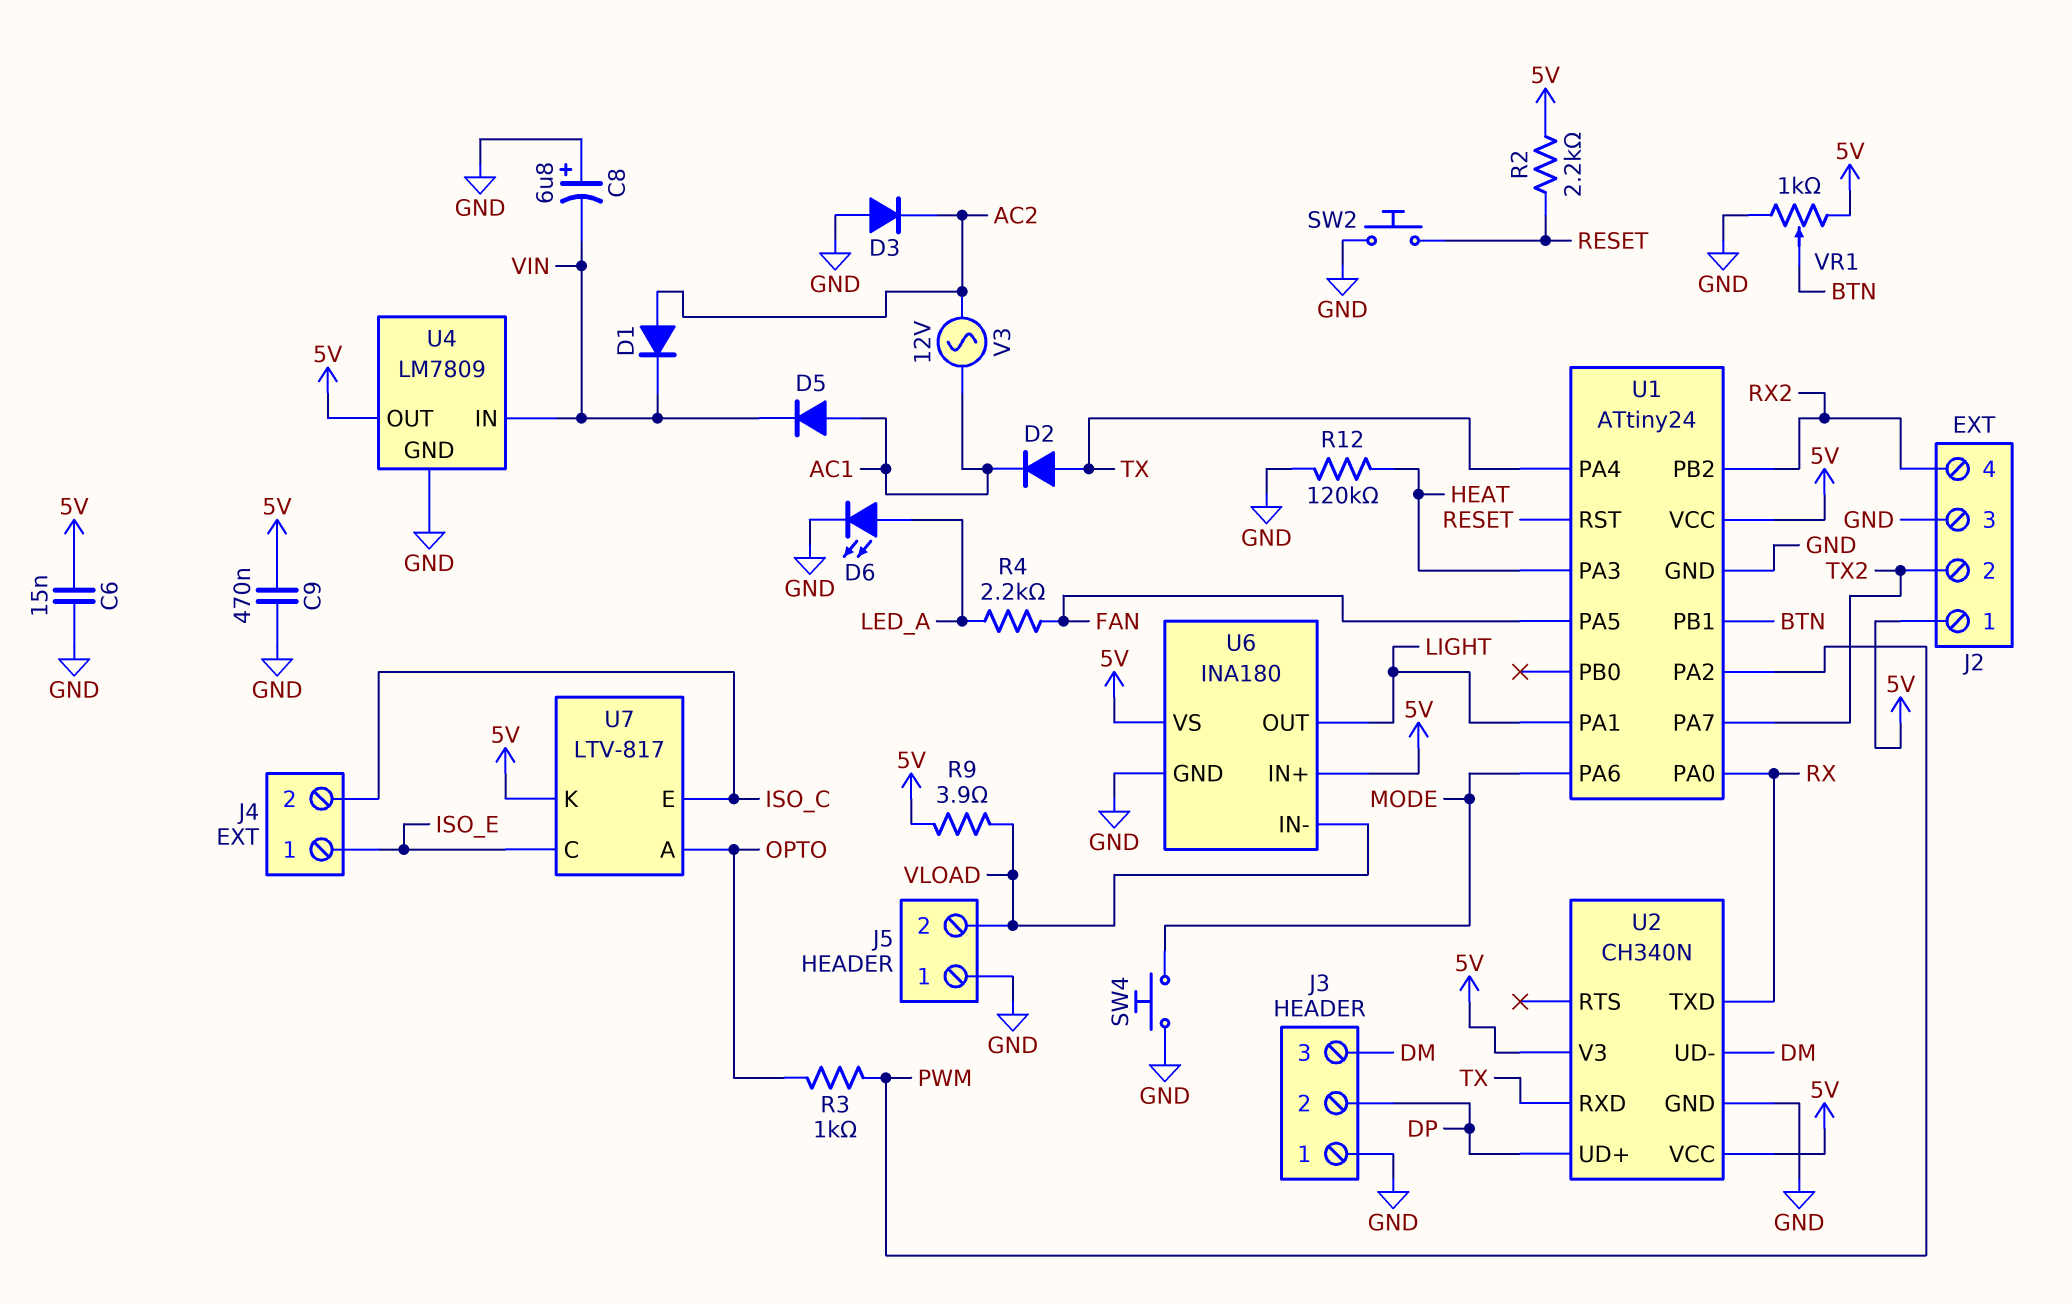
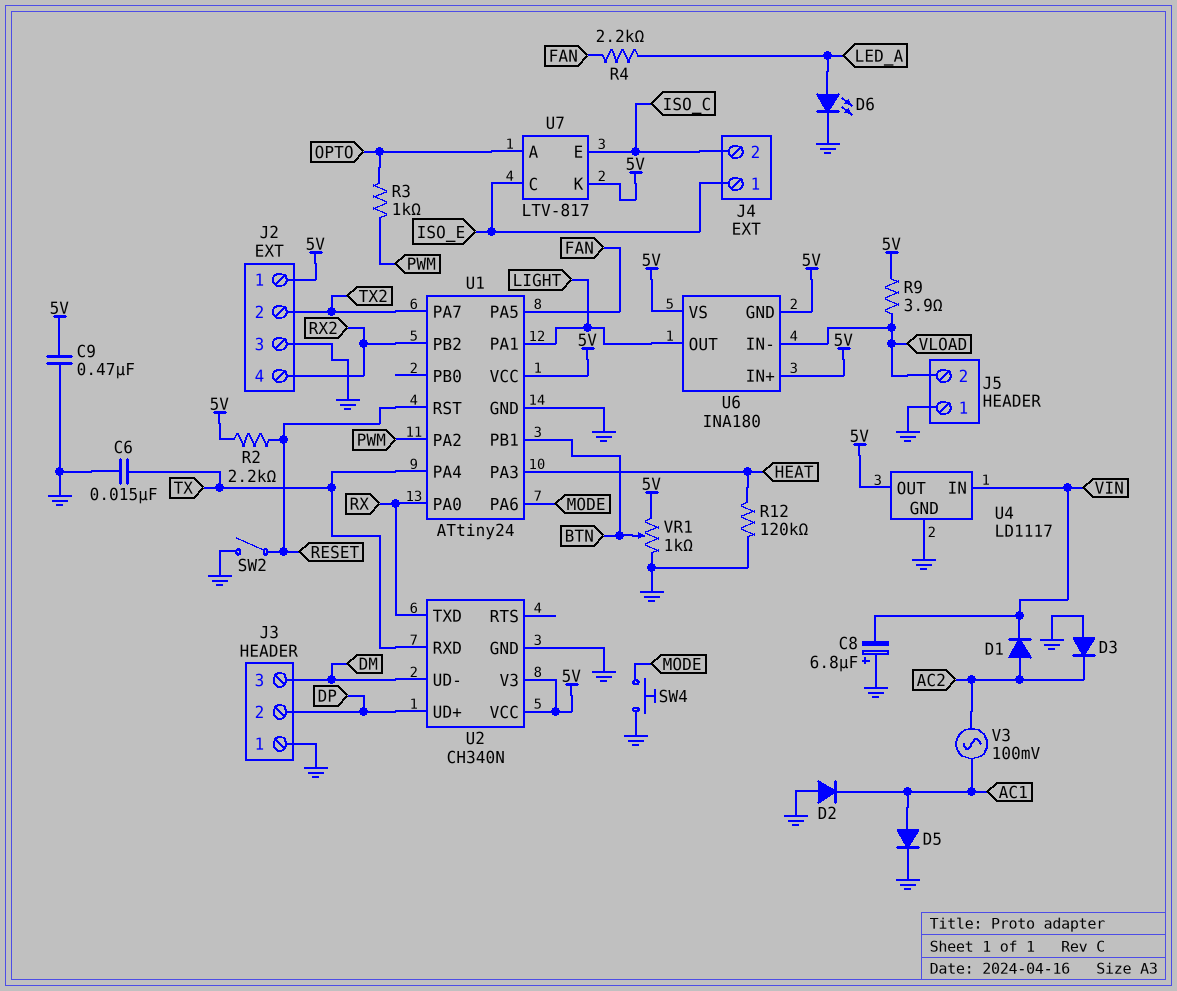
C6: 15nF (5V, GND) -> 15nF (GND, TX)
D2: diode (A TX, K AC1) -> diode (A GND, K AC1)
D5: diode (A AC1, K VIN) -> diode (A AC1, K GND)
SW2: button (GND, RESET) -> switch (GND, RESET)
U4: LM7809 -> LD1117
U6 pin GND: GND -> 5V
V3: AC 12V (AC1, AC2) -> AC 100mV (AC1, AC2)

